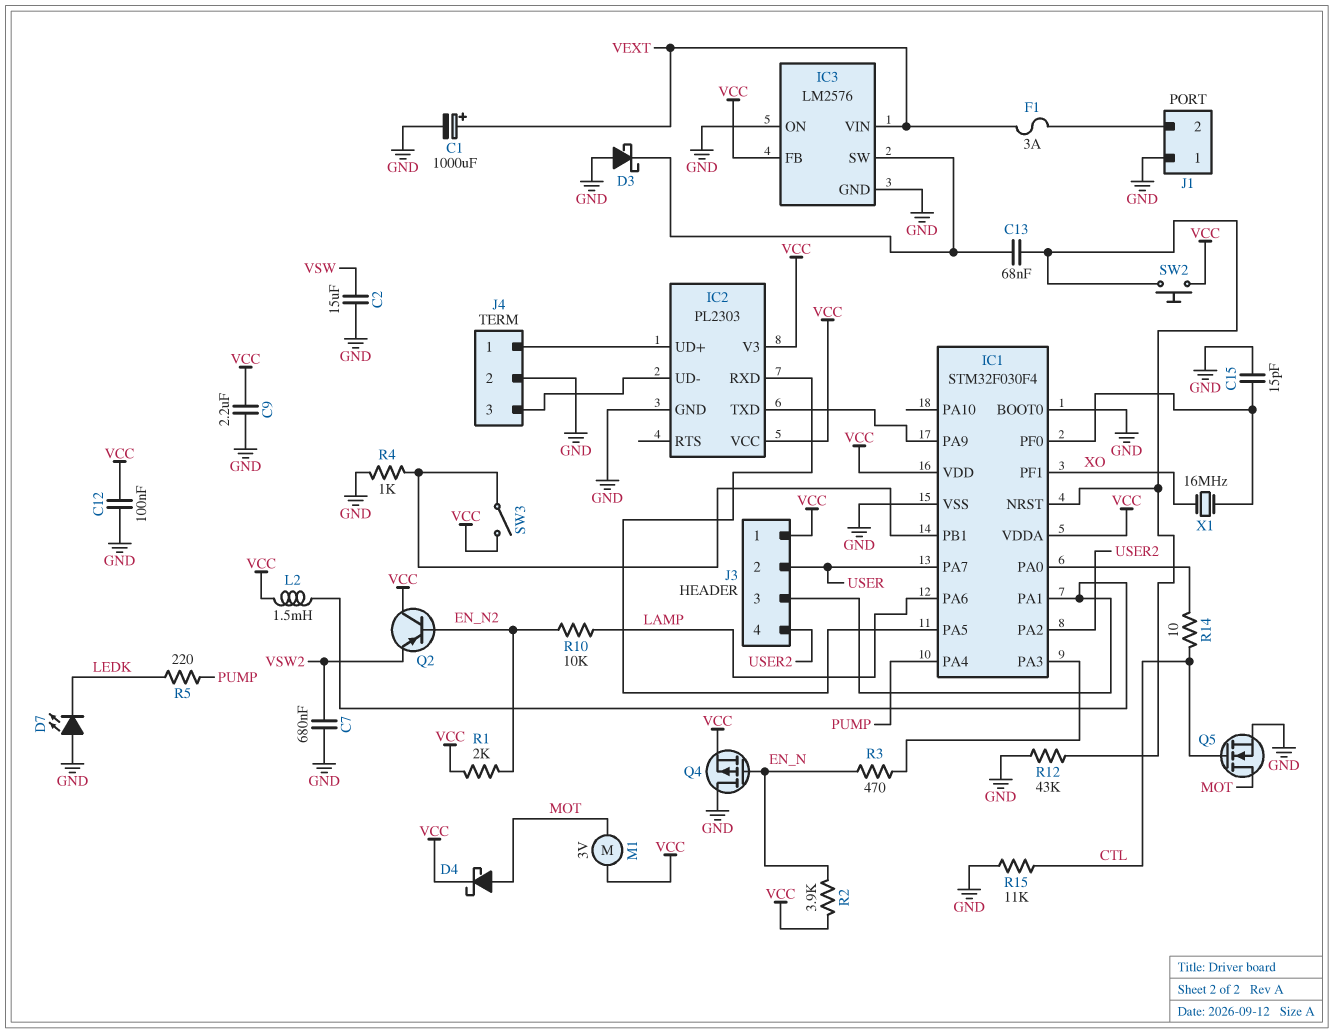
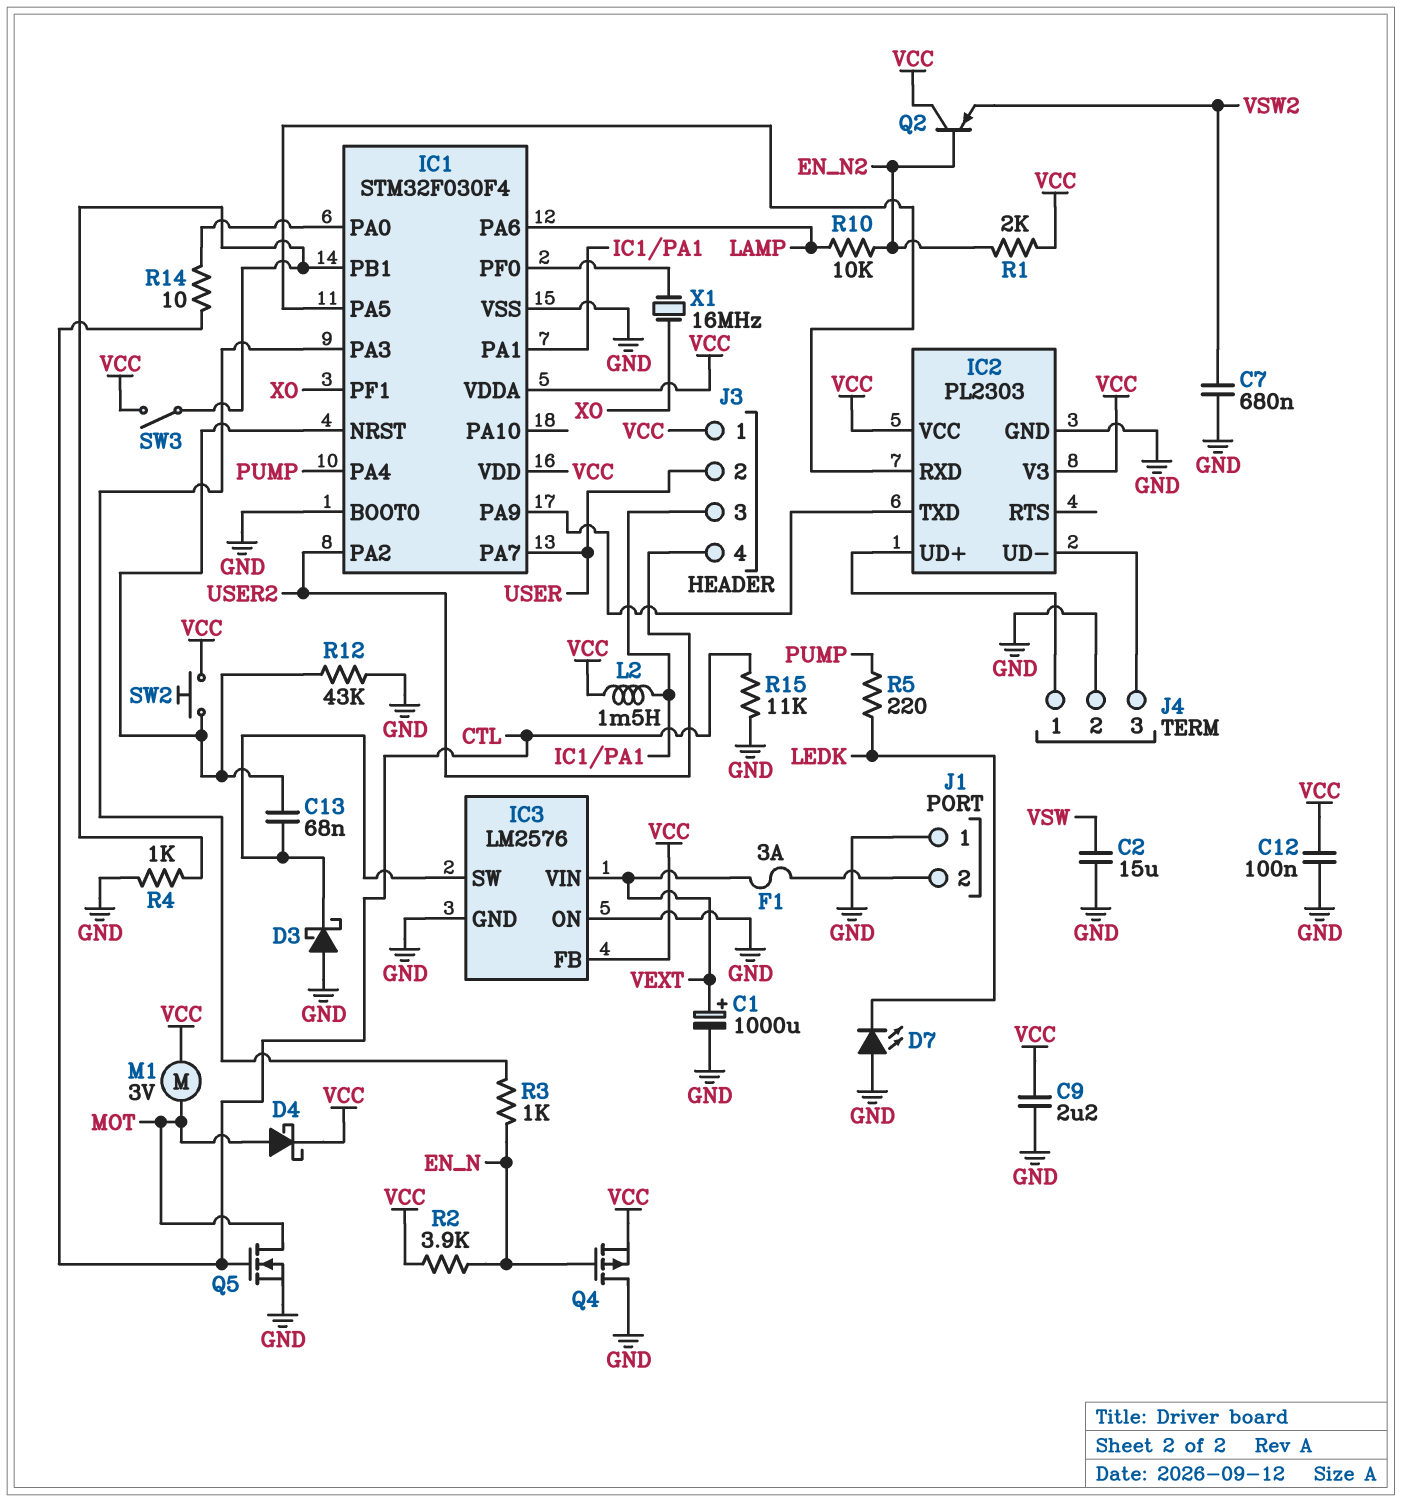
C15: 15pF (GND, IC1/PF0) -> none
R3: 470 (EN_N, IC1/PA3) -> 1k (EN_N, IC1/PA3)

